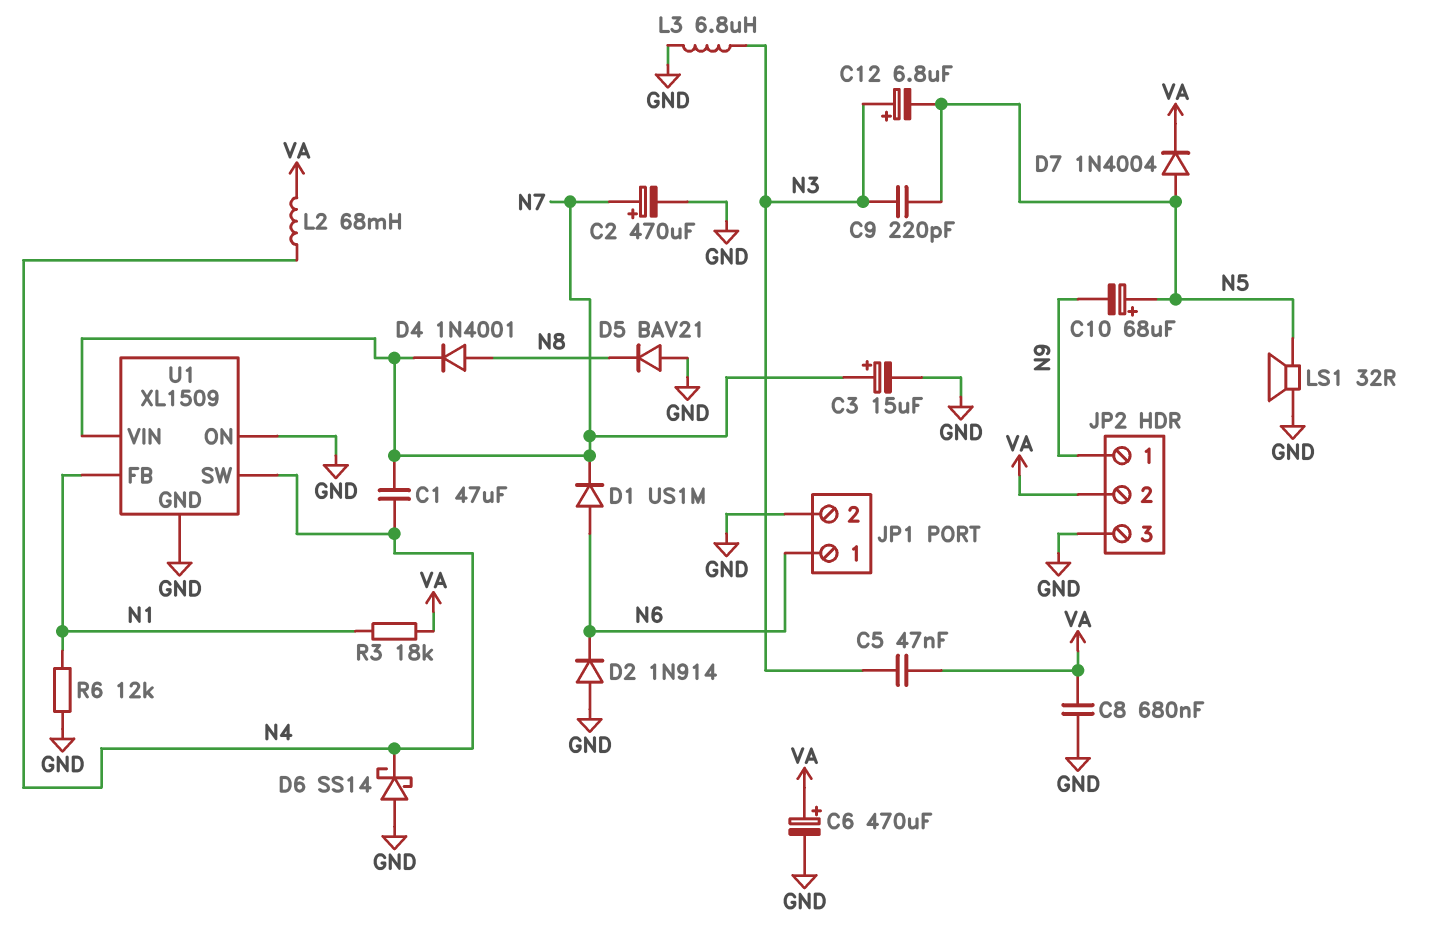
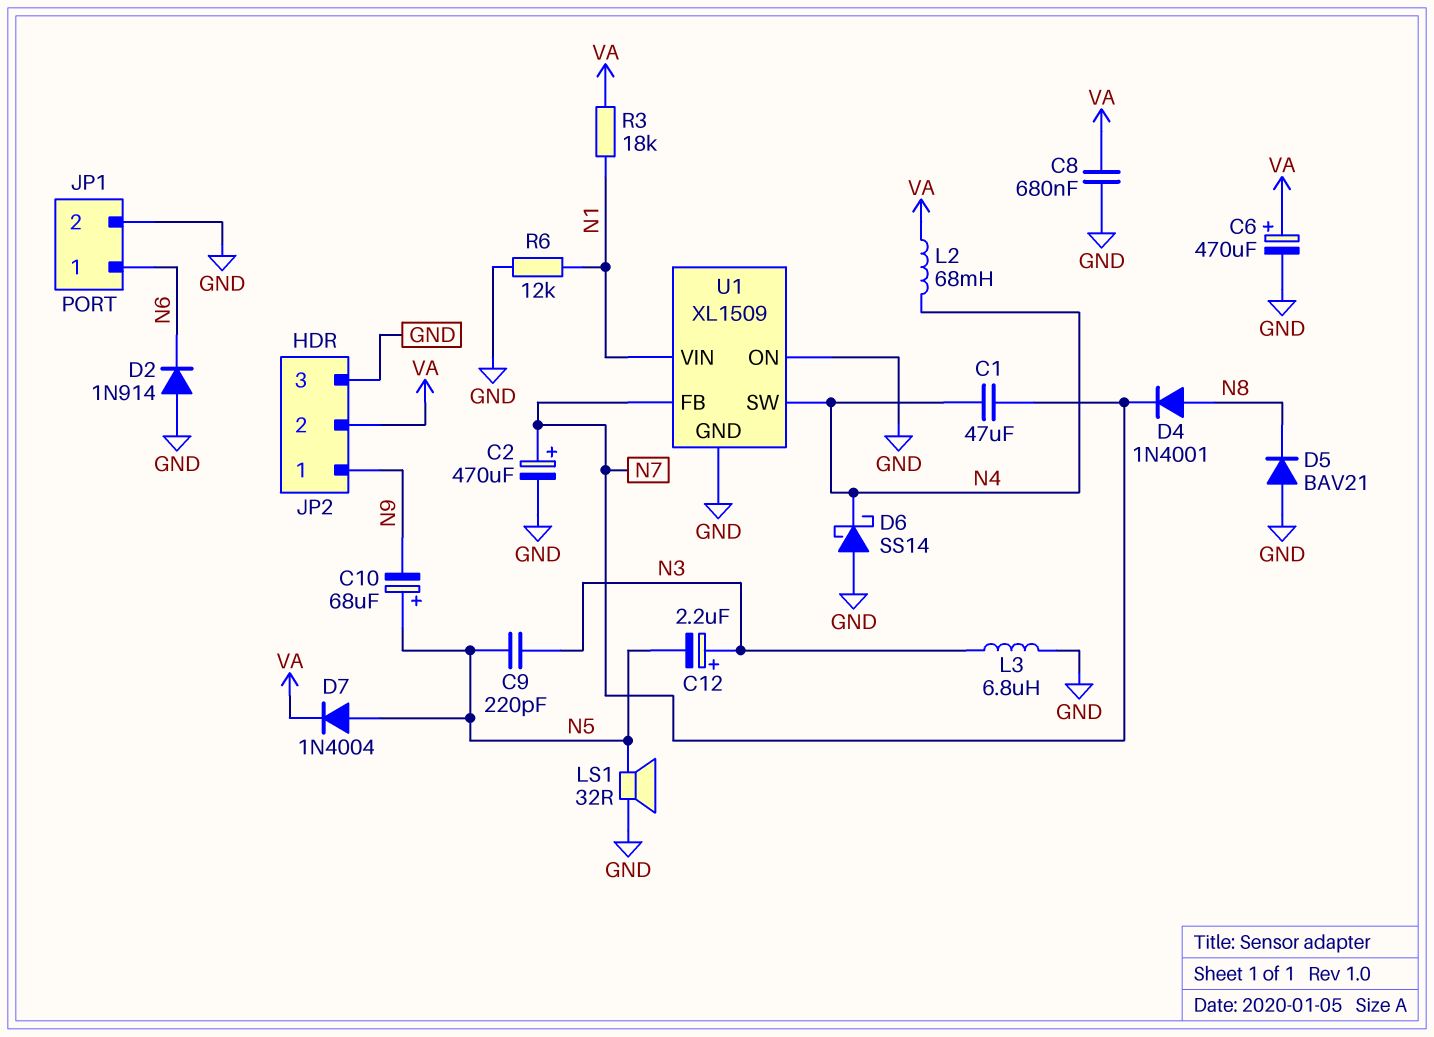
C3: 15uF (plus N7, minus GND) -> none
C5: 47nF (N3, VA) -> none
C12: 6.8uF (plus N3, minus N5) -> 2.2uF (plus N3, minus N5)
D1: diode US1M (A N6, K N7) -> none
U1 pin FB: N1 -> N7
U1 pin VIN: N7 -> N1

